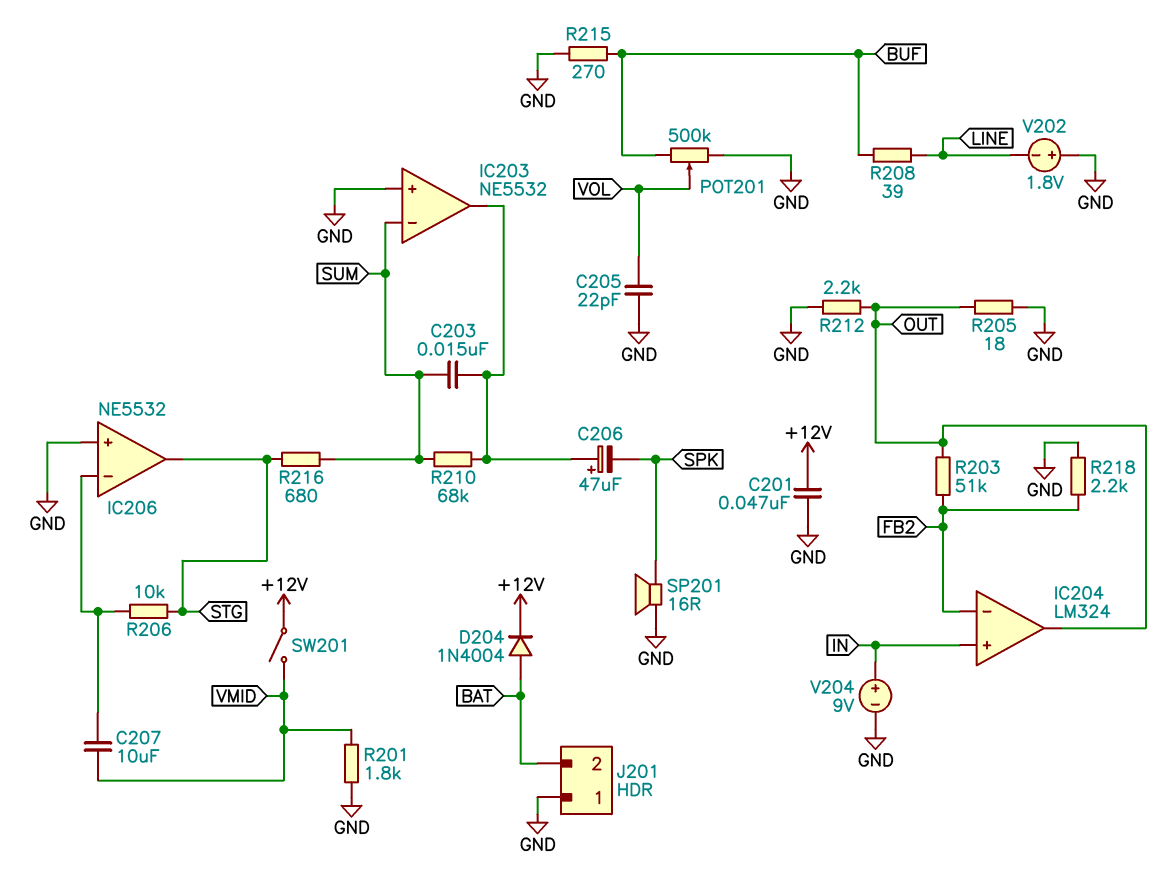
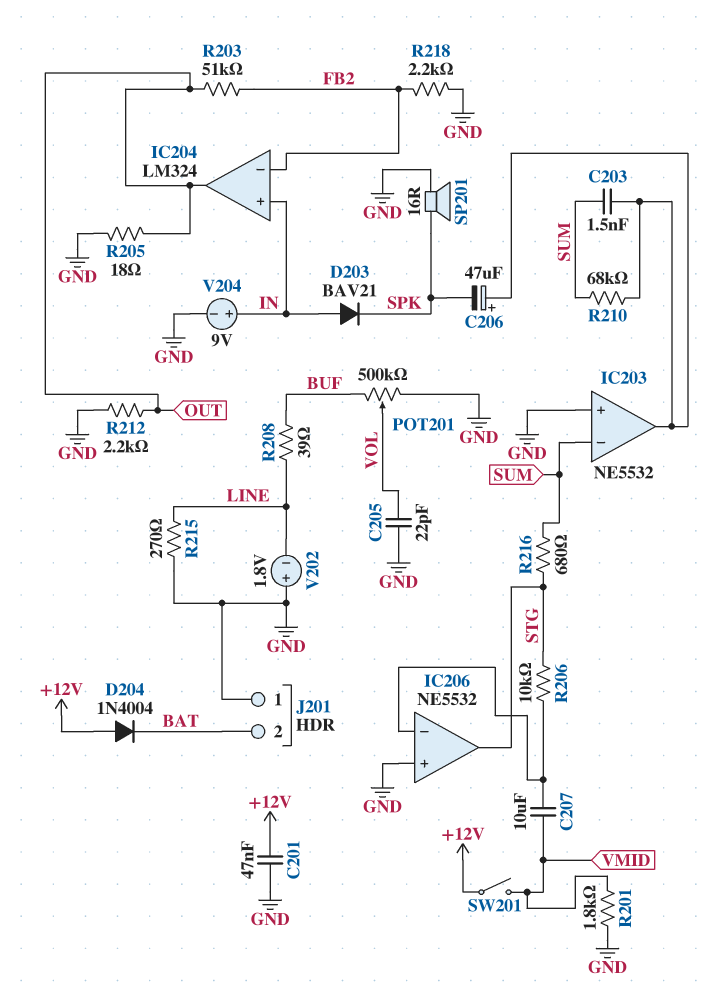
C203: 15nF (IC203/out, SUM) -> 1.5nF (IC203/out, SUM)
D203: none -> diode BAV21 (A IN, K SPK)
D204: diode 1N4004 (A BAT, K +12V) -> diode 1N4004 (A +12V, K BAT)
R215: 270 (BUF, GND) -> 270 (GND, LINE)

